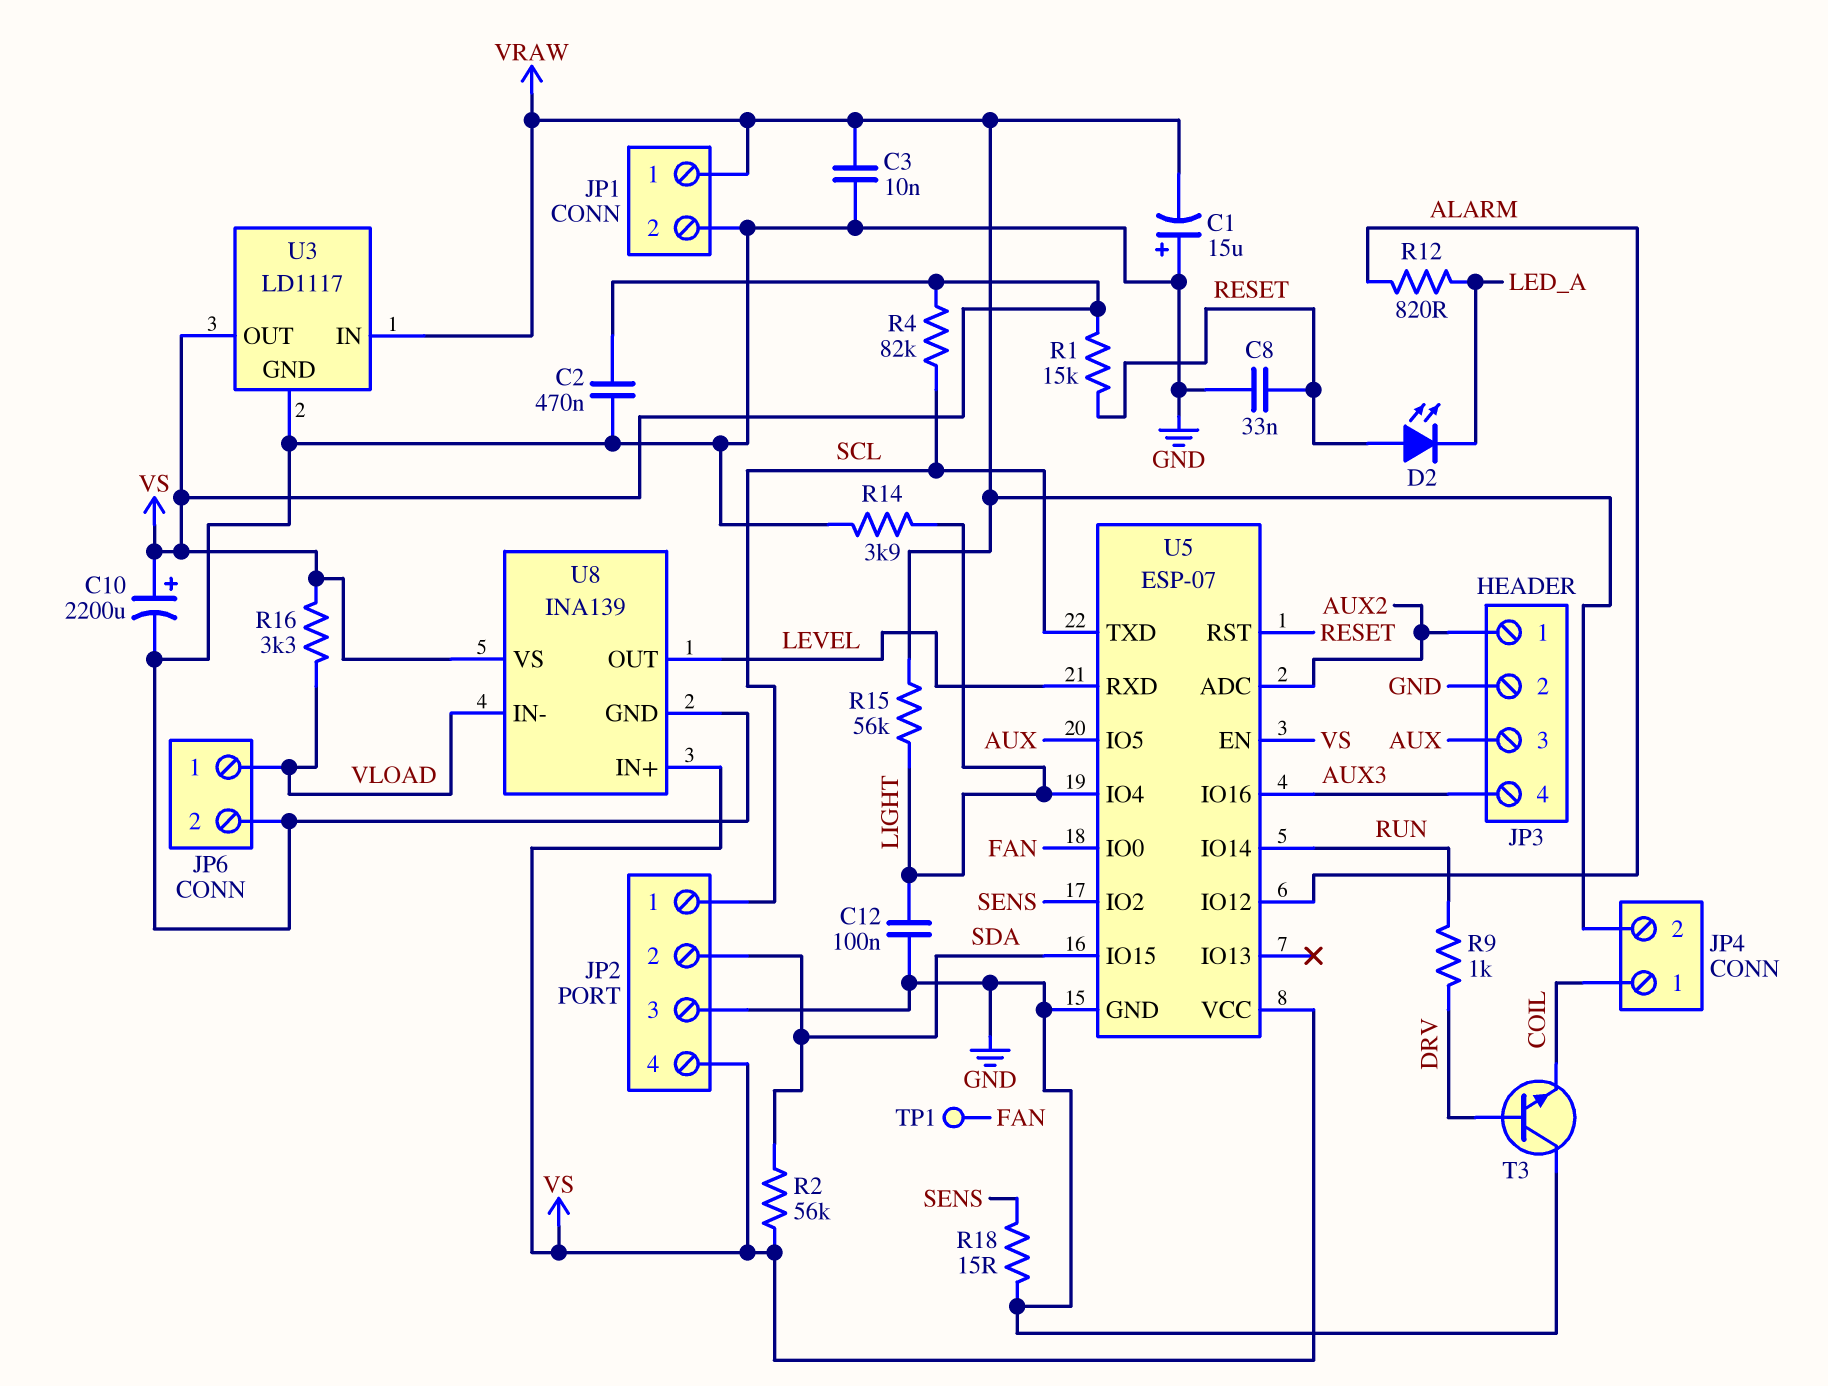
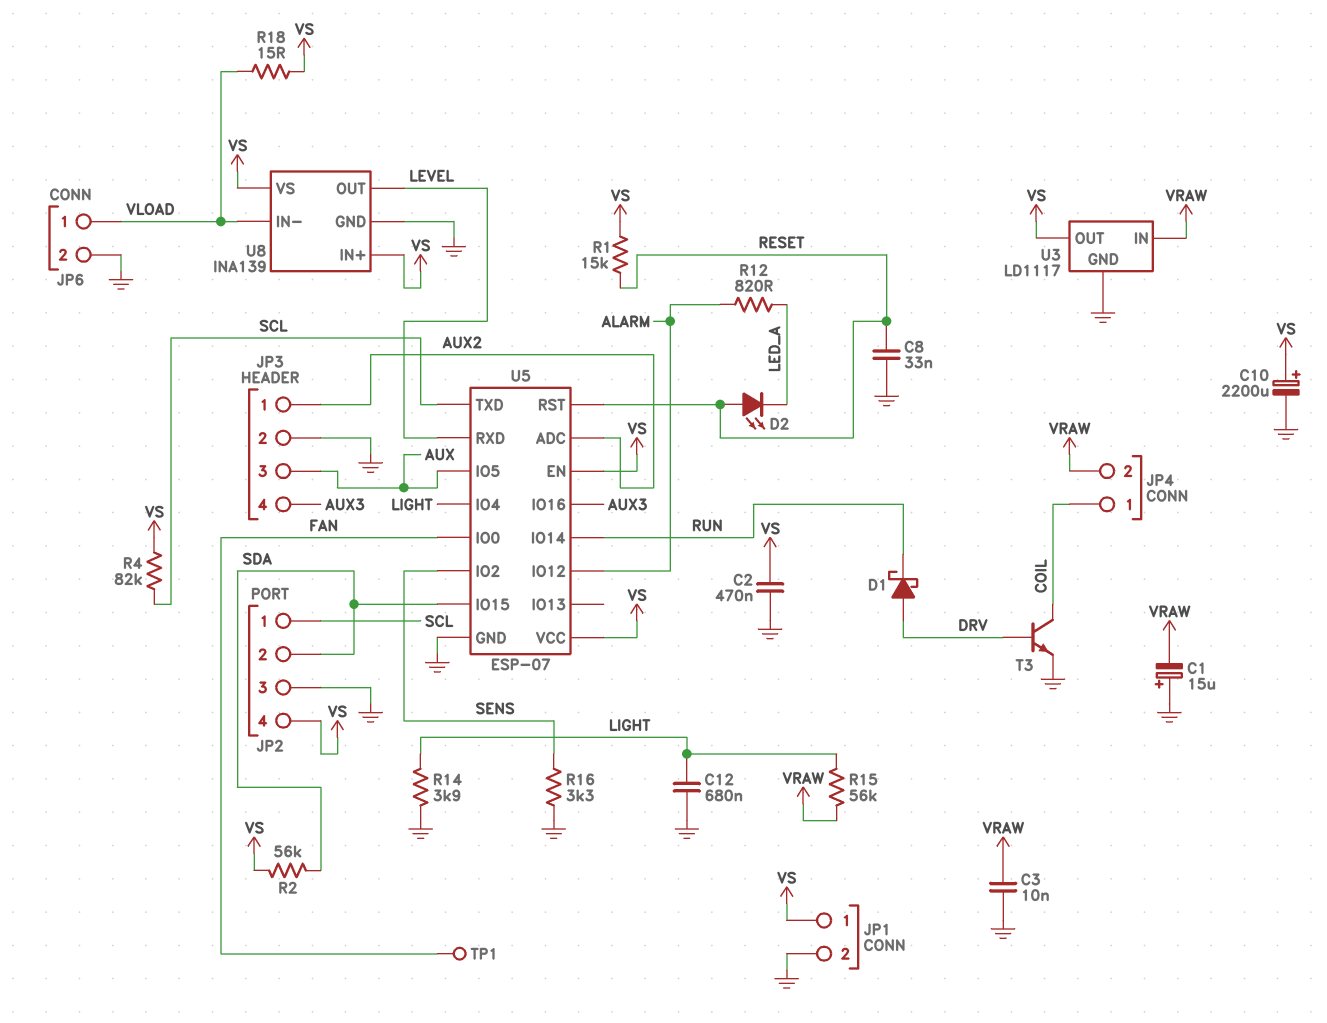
C12: 100nF (GND, LIGHT) -> 680nF (GND, LIGHT)
D1: none -> schottky (A DRV, K RUN)
JP1 pin 1: VRAW -> VS
R9: 1k (DRV, RUN) -> none
R16: 3.3k (VLOAD, VS) -> 3.3k (GND, SENS)
R18: 15 (GND, SENS) -> 15 (VLOAD, VS)
T3: NPN (B DRV, C GND, E COIL) -> NPN (B DRV, C COIL, E GND)

